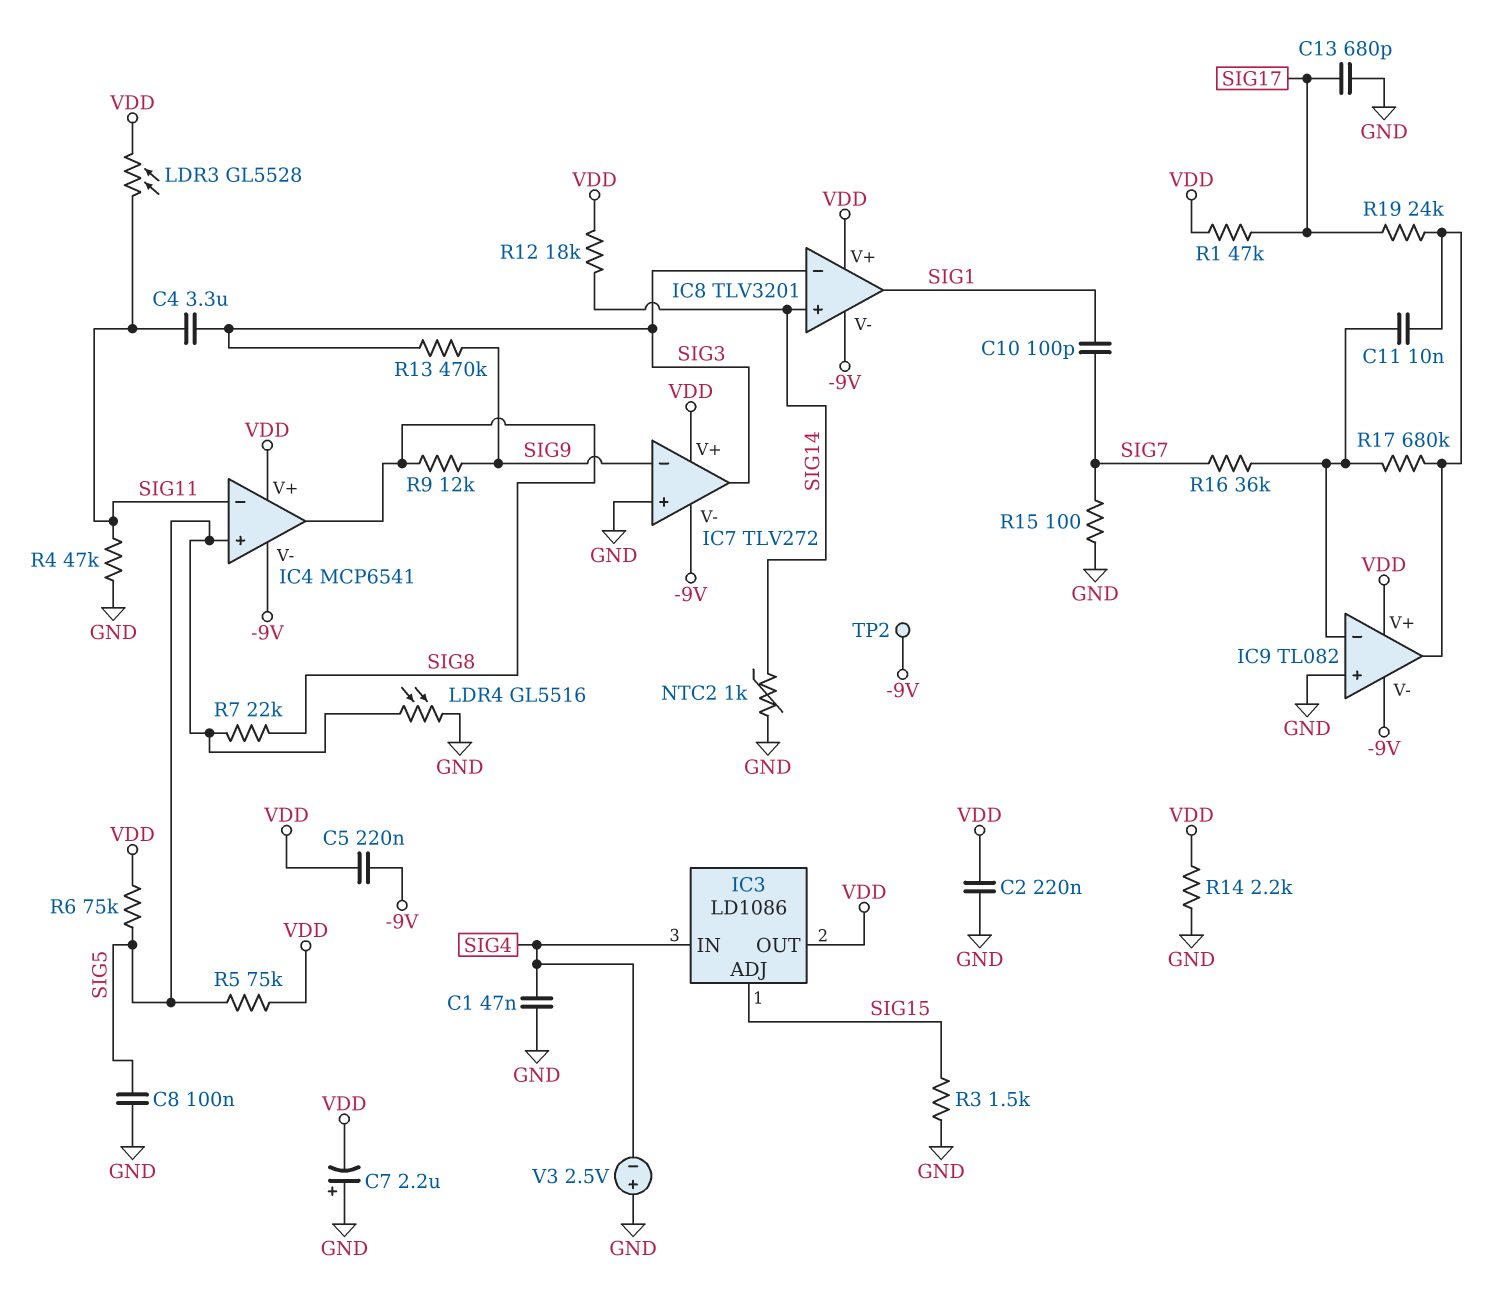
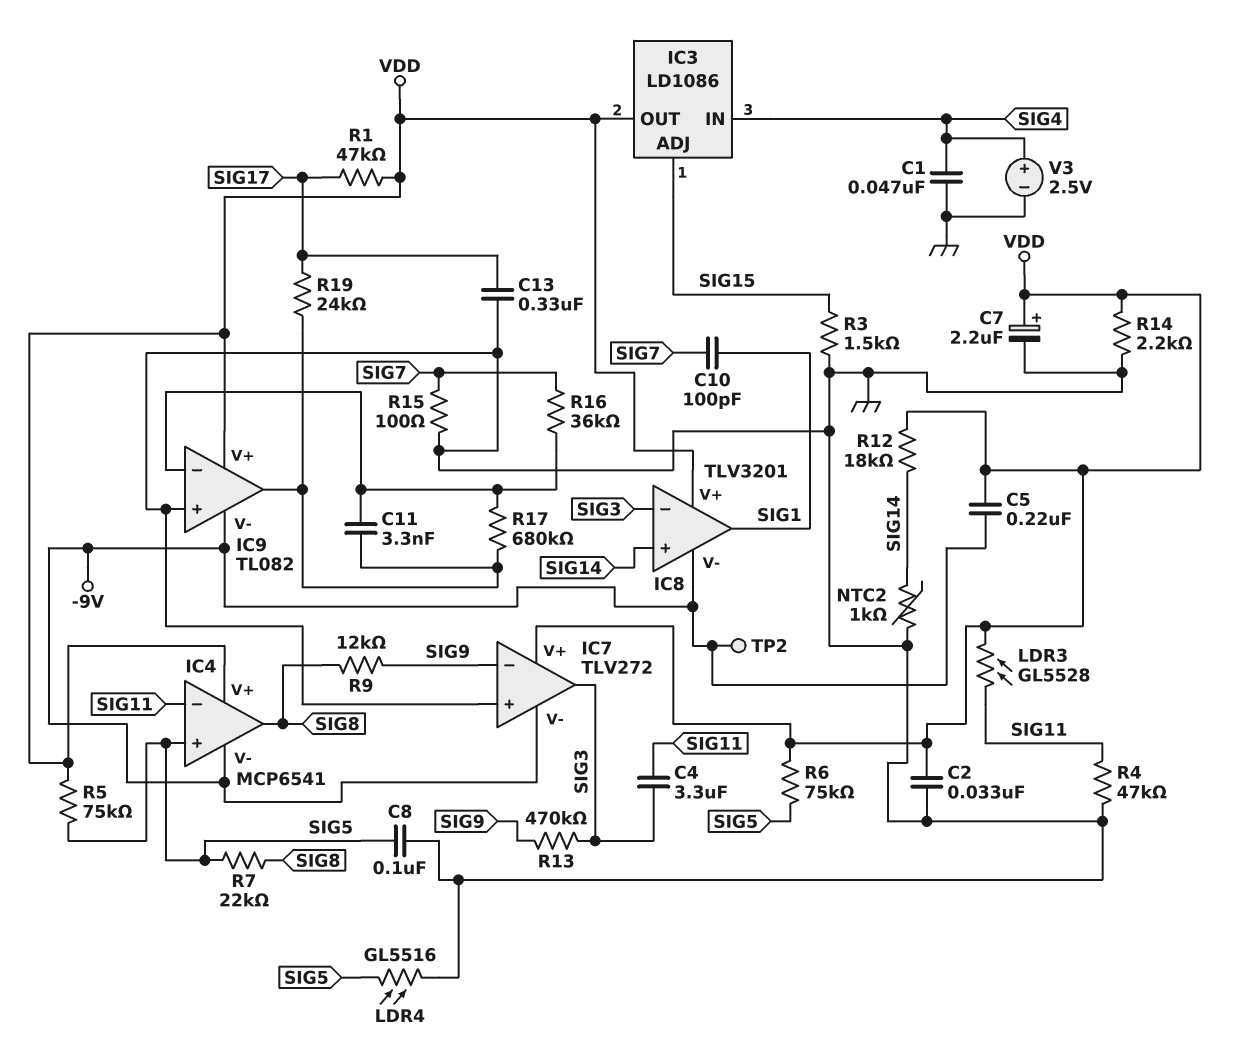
C2: 220nF (GND, VDD) -> 33nF (GND, VDD)
C7: 2.2uF (plus GND, minus VDD) -> 2.2uF (plus VDD, minus GND)
C11: 10nF (IC9/in-, IC9/out) -> 3.3nF (IC9/in-, IC9/out)
C13: 680pF (GND, SIG17) -> 330nF (GND, SIG17)
V3: 2.5V (plus GND, minus SIG4) -> 2.5V (plus SIG4, minus GND)

